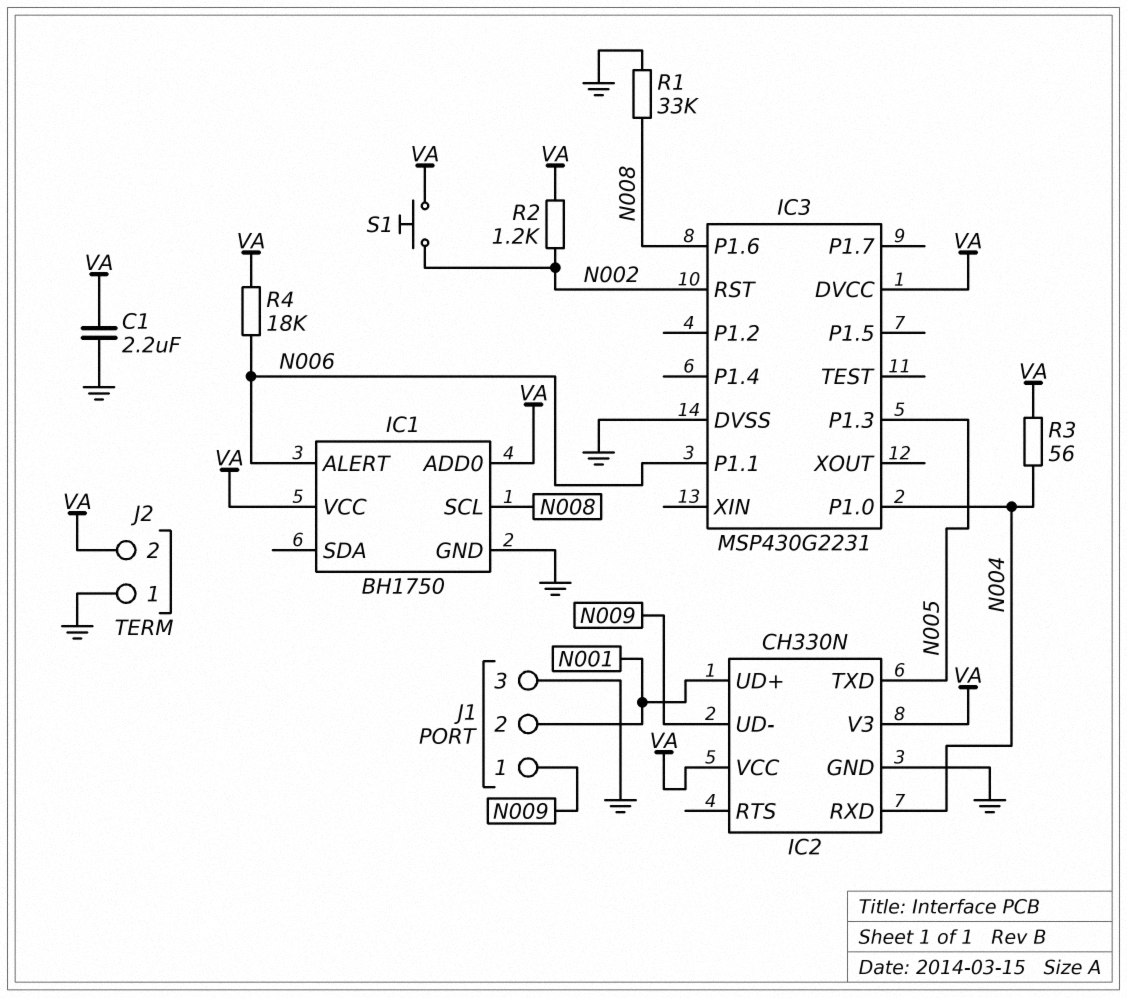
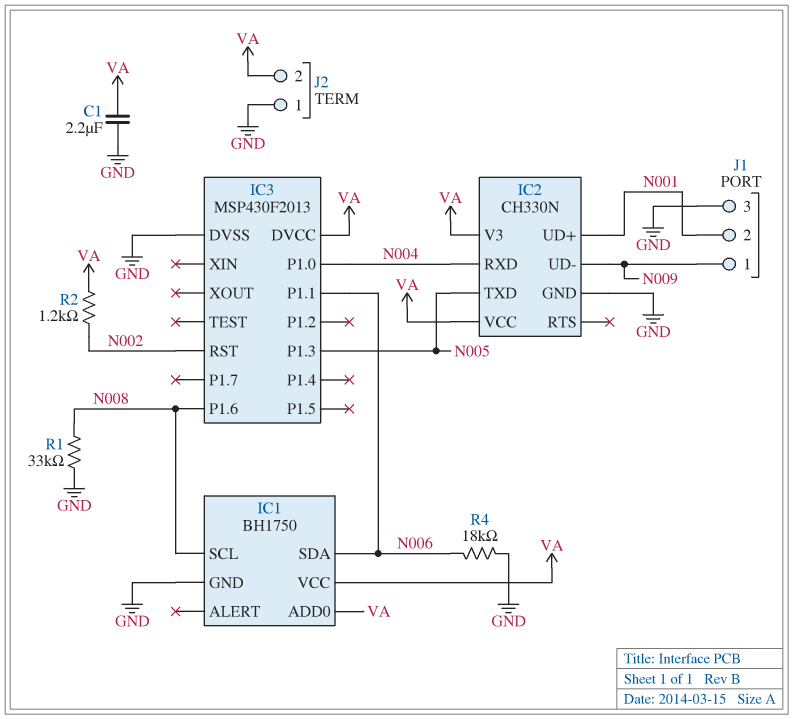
IC1 pin ALERT: N006 -> none
IC1 pin SDA: none -> N006
IC3: MSP430G2231 -> MSP430F2013
R3: 56 (N004, VA) -> none
R4: 18k (N006, VA) -> 18k (GND, N006)
S1: button (N002, VA) -> none

